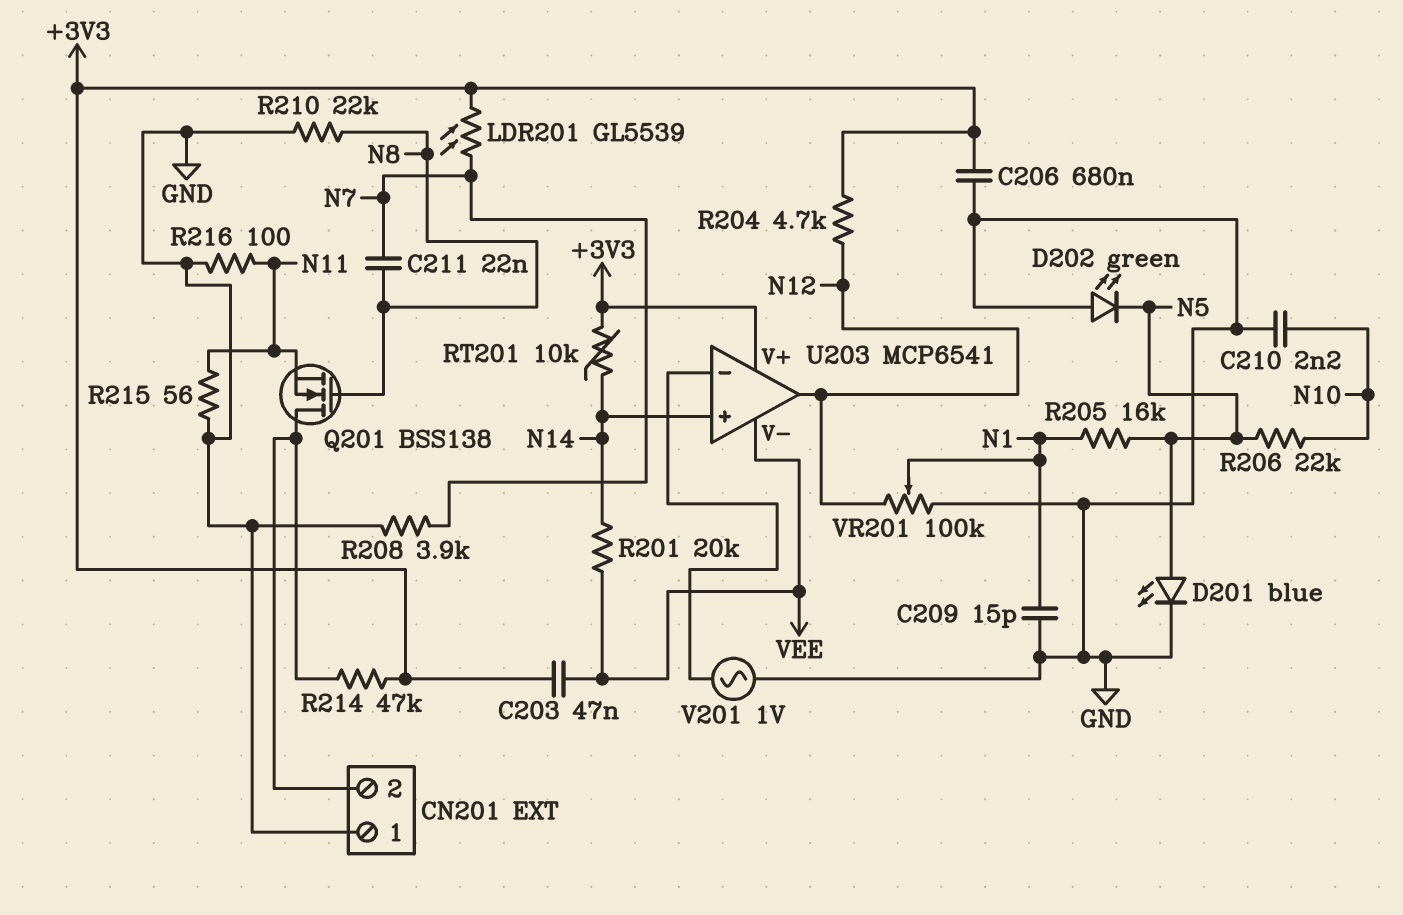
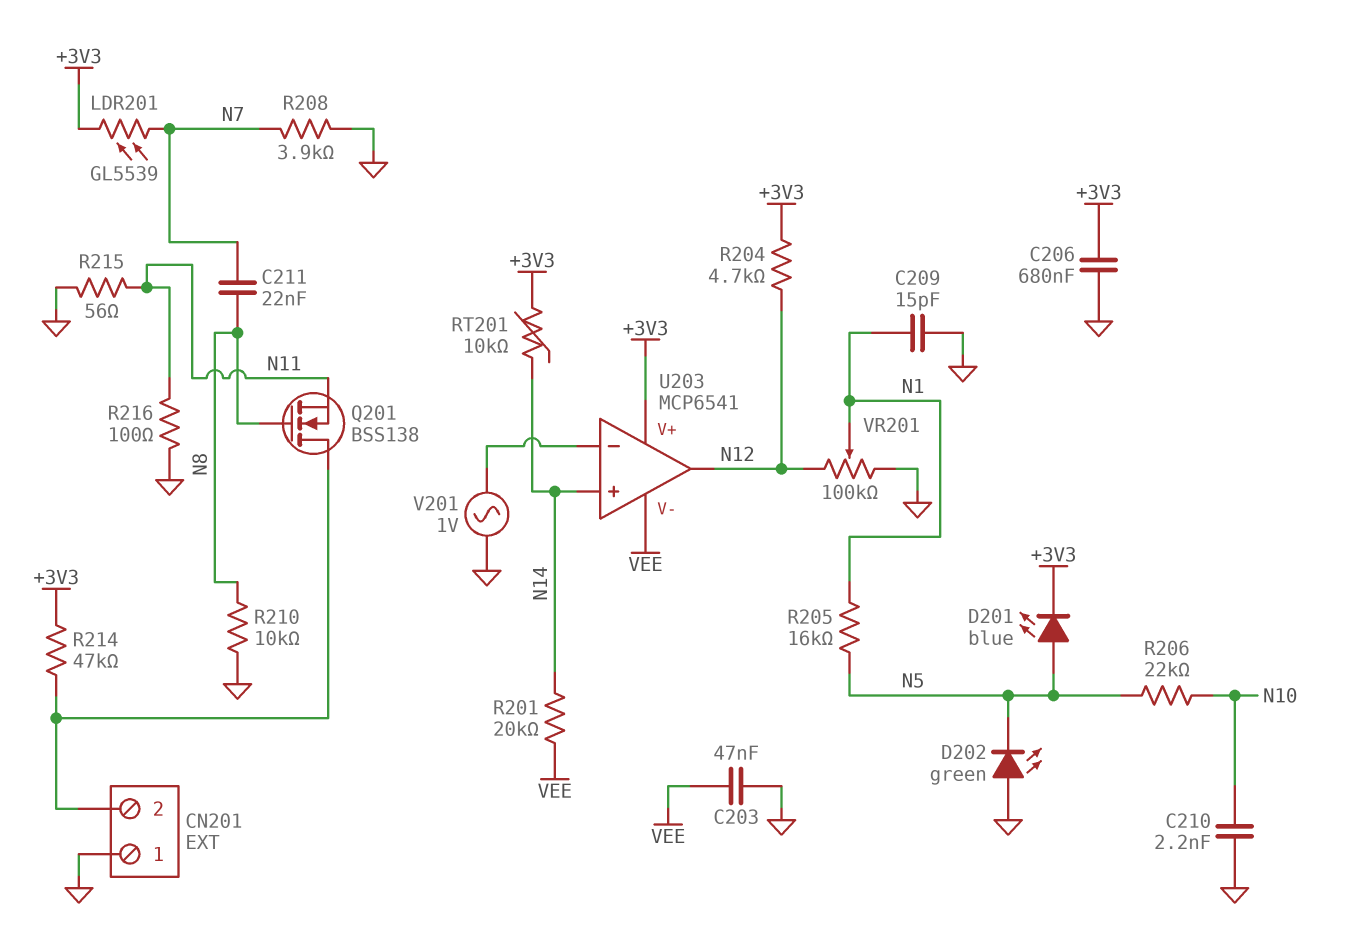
C203: 47nF (+3V3, VEE) -> 47nF (GND, VEE)
D201: LED blue (A N5, K GND) -> LED blue (A N5, K +3V3)
R210: 22k (GND, N8) -> 10k (GND, N8)

